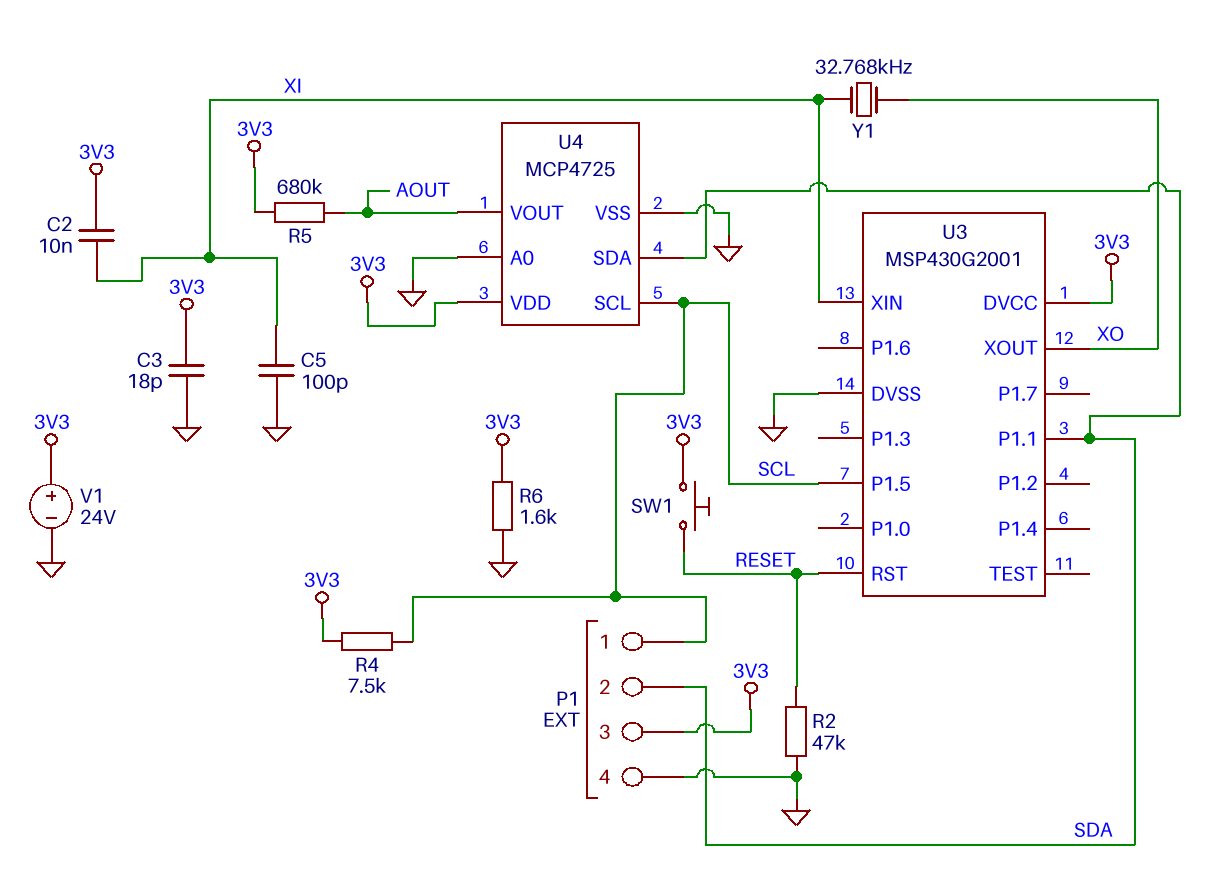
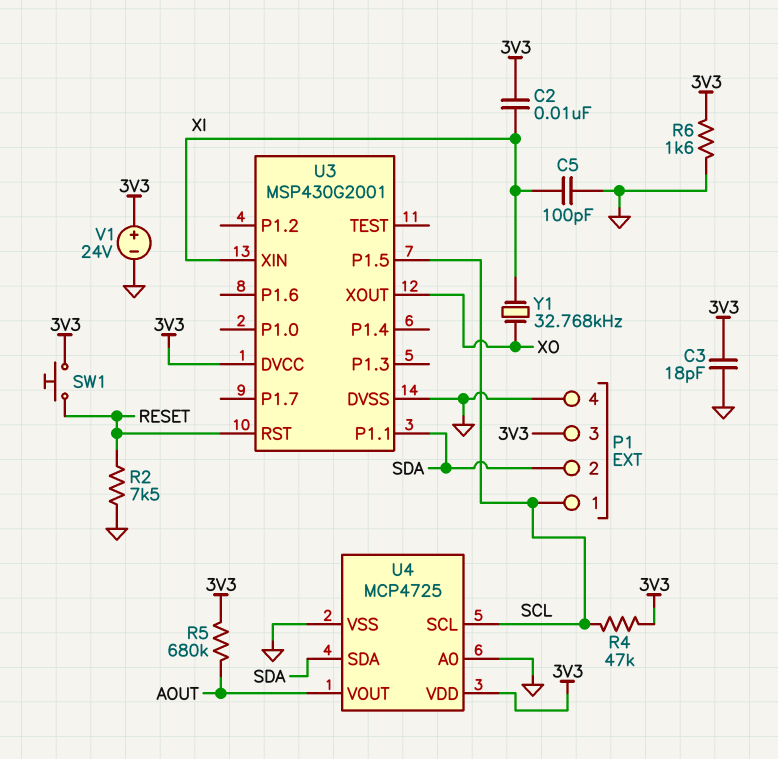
R2: 47k (GND, RESET) -> 7.5k (GND, RESET)
R4: 7.5k (3V3, SCL) -> 47k (3V3, SCL)

